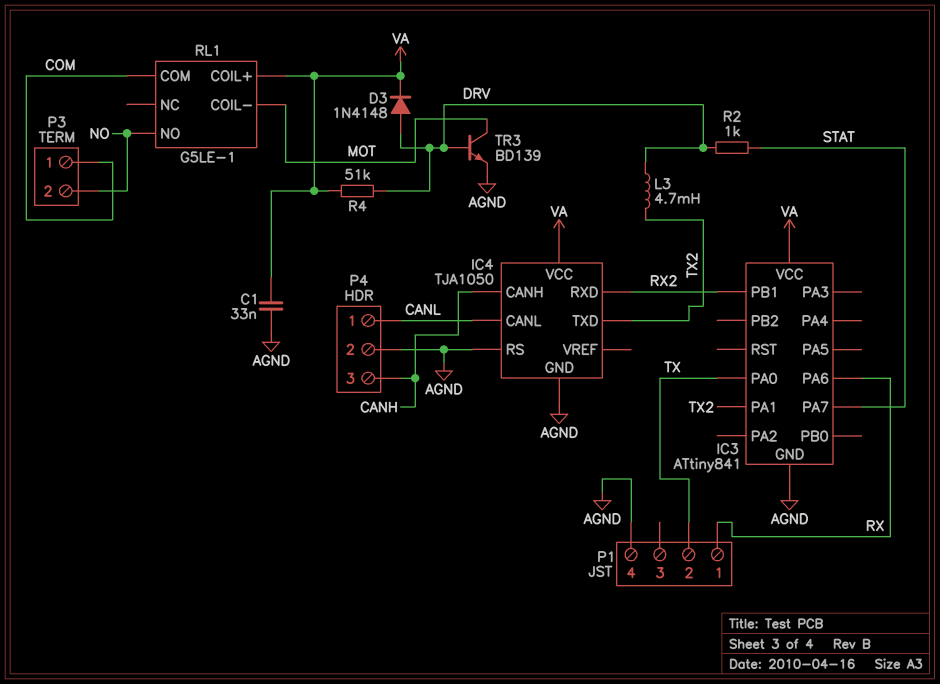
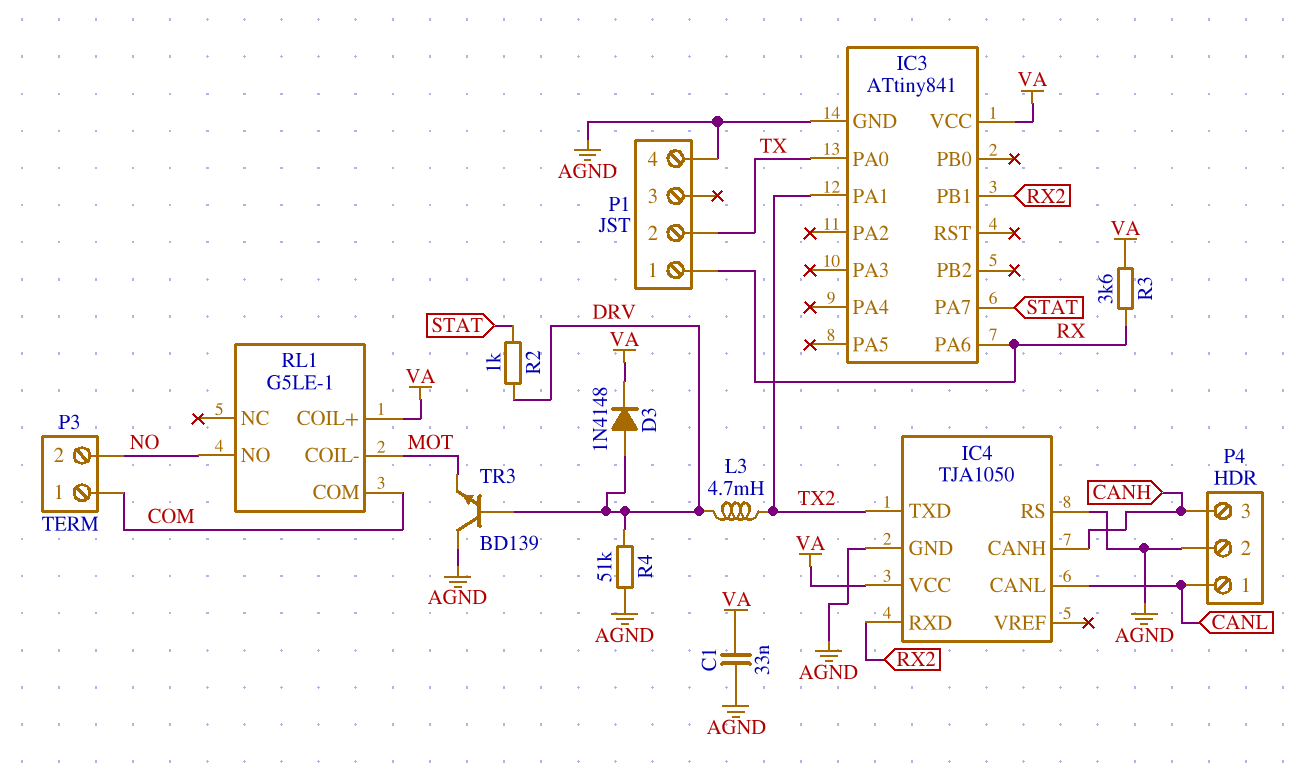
R3: none -> 3.6k (RX, VA)
R4: 51k (DRV, VA) -> 51k (AGND, DRV)
TR3: NPN BD139 (B DRV, C MOT, E AGND) -> NPN BD139 (B DRV, C AGND, E MOT)

